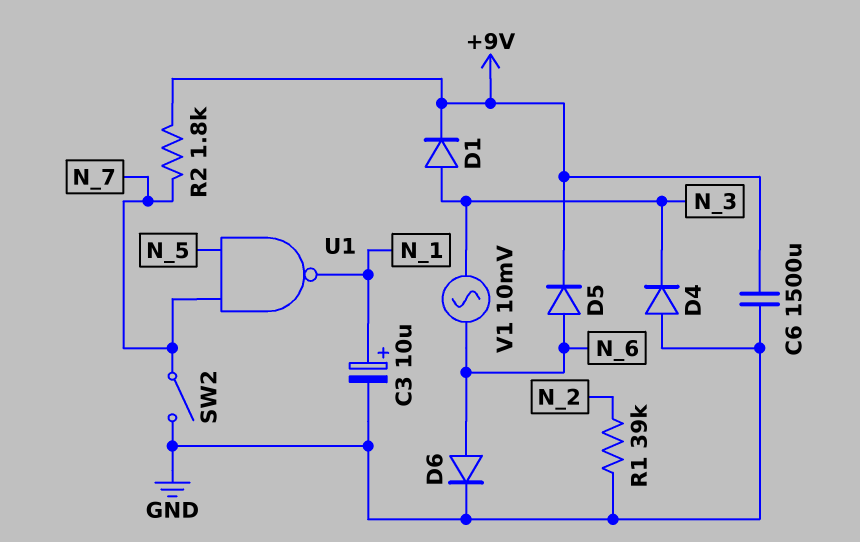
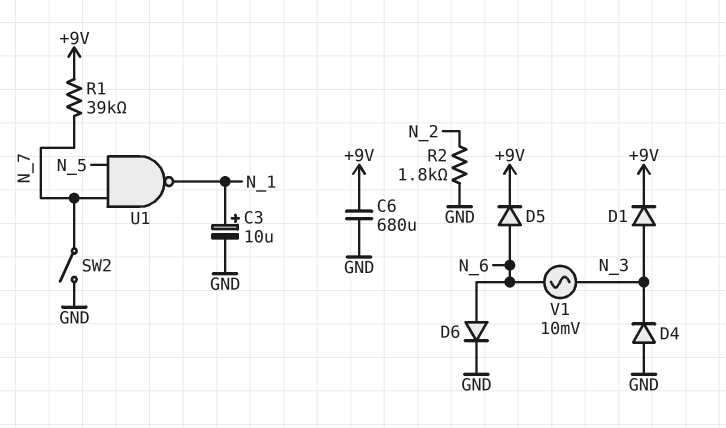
C6: 1500uF (+9V, GND) -> 680uF (+9V, GND)
R1: 39k (GND, N_2) -> 39k (+9V, N_7)
R2: 1.8k (+9V, N_7) -> 1.8k (GND, N_2)

